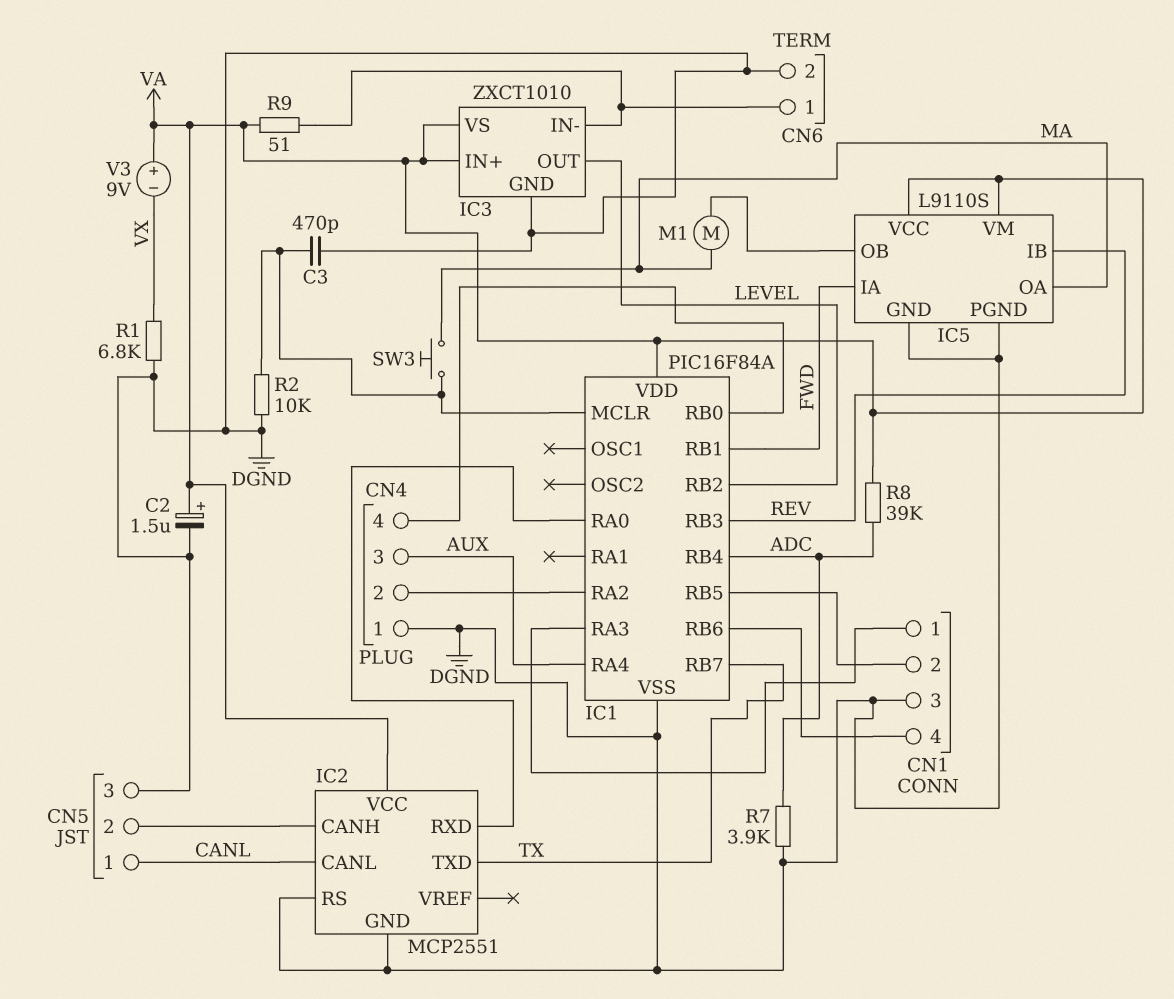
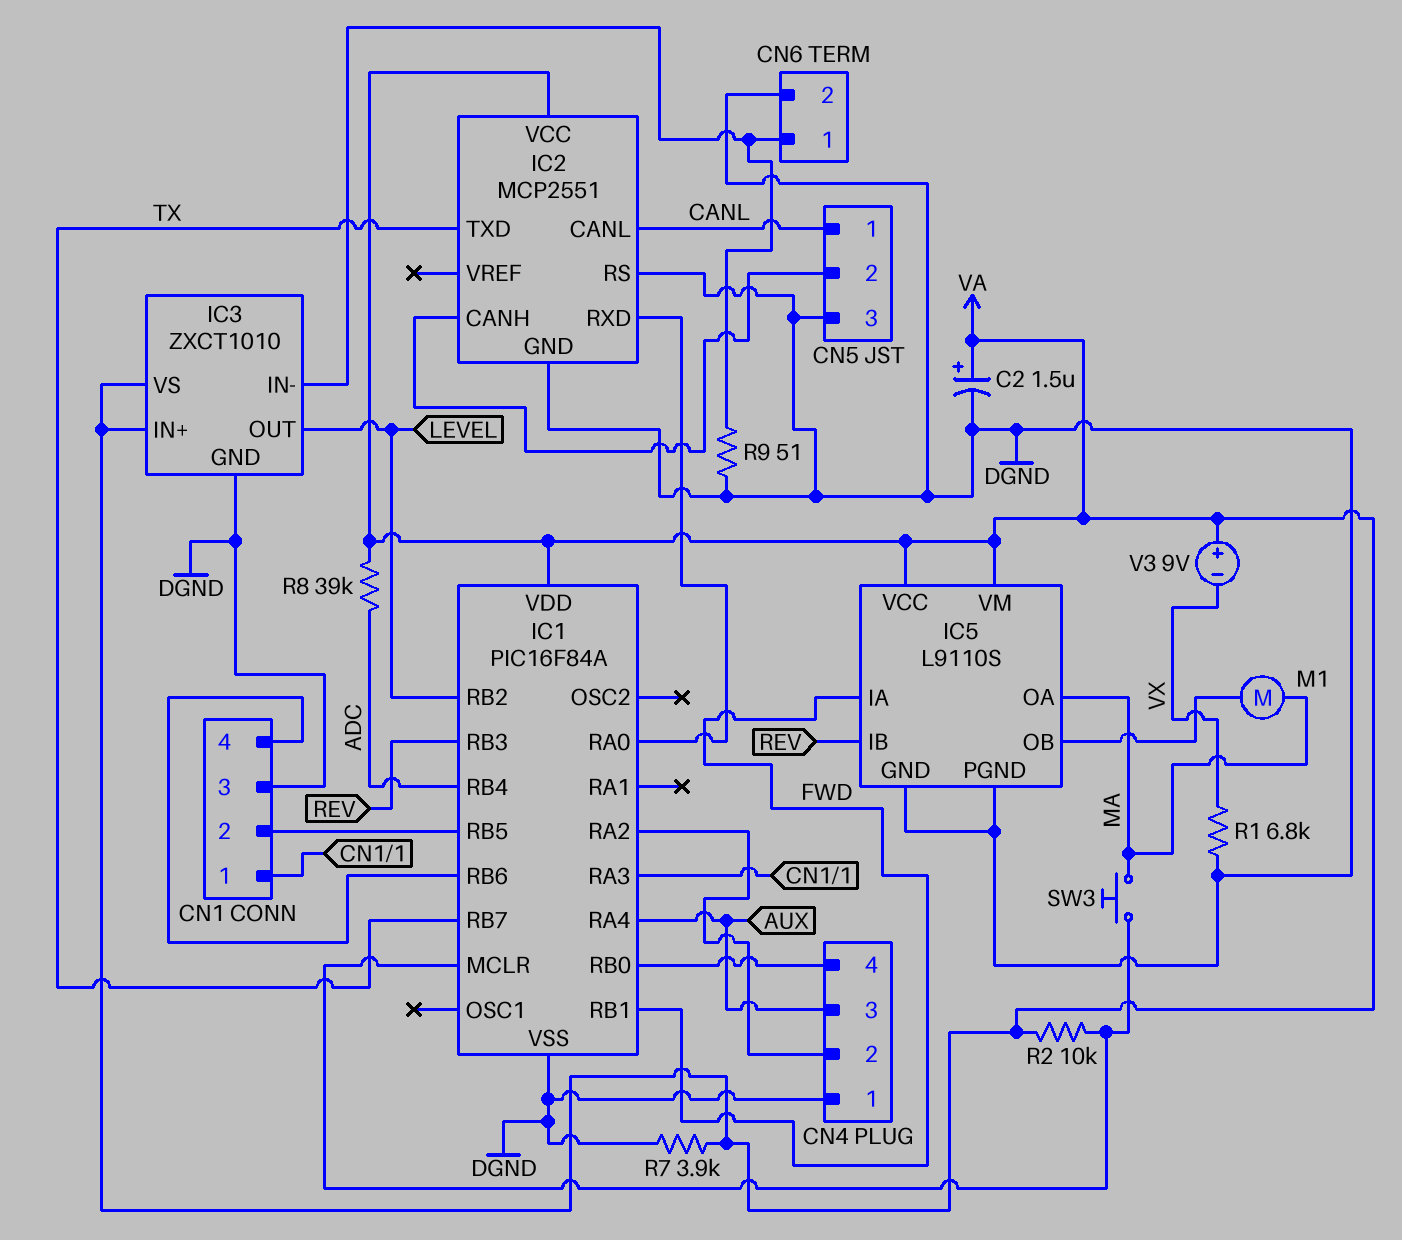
C3: 470pF (DGND, IC1/MCLR) -> none
R2: 10k (DGND, IC1/MCLR) -> 10k (IC1/MCLR, VA)
R7: 3.9k (ADC, DGND) -> 3.9k (DGND, VA)
R9: 51 (CN6/1, VA) -> 51 (CN6/1, DGND)

